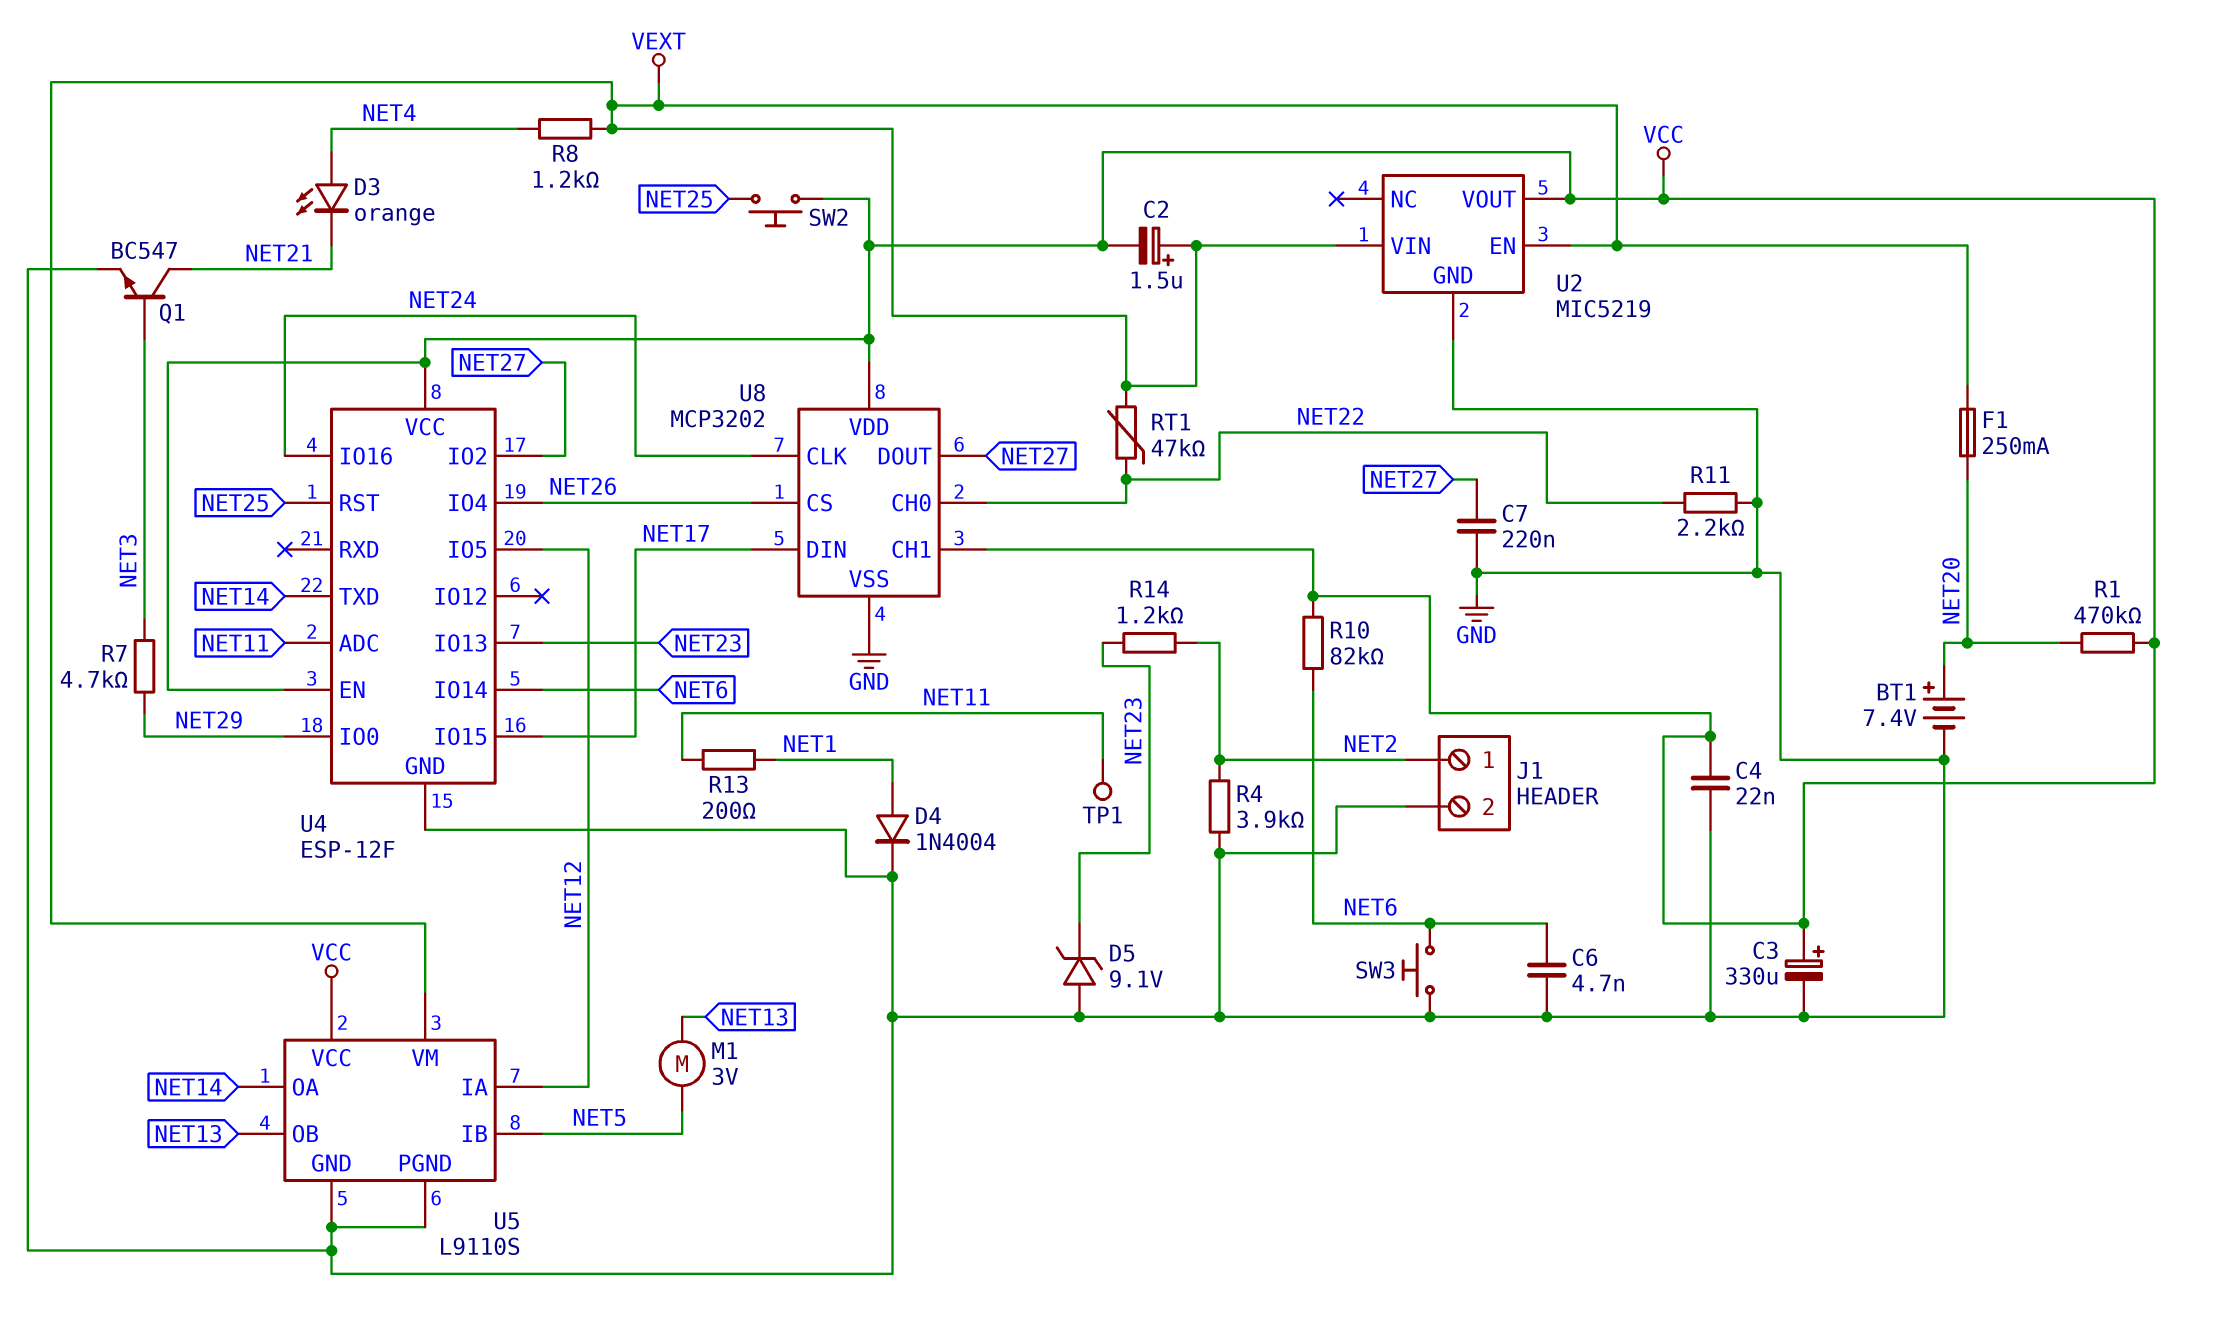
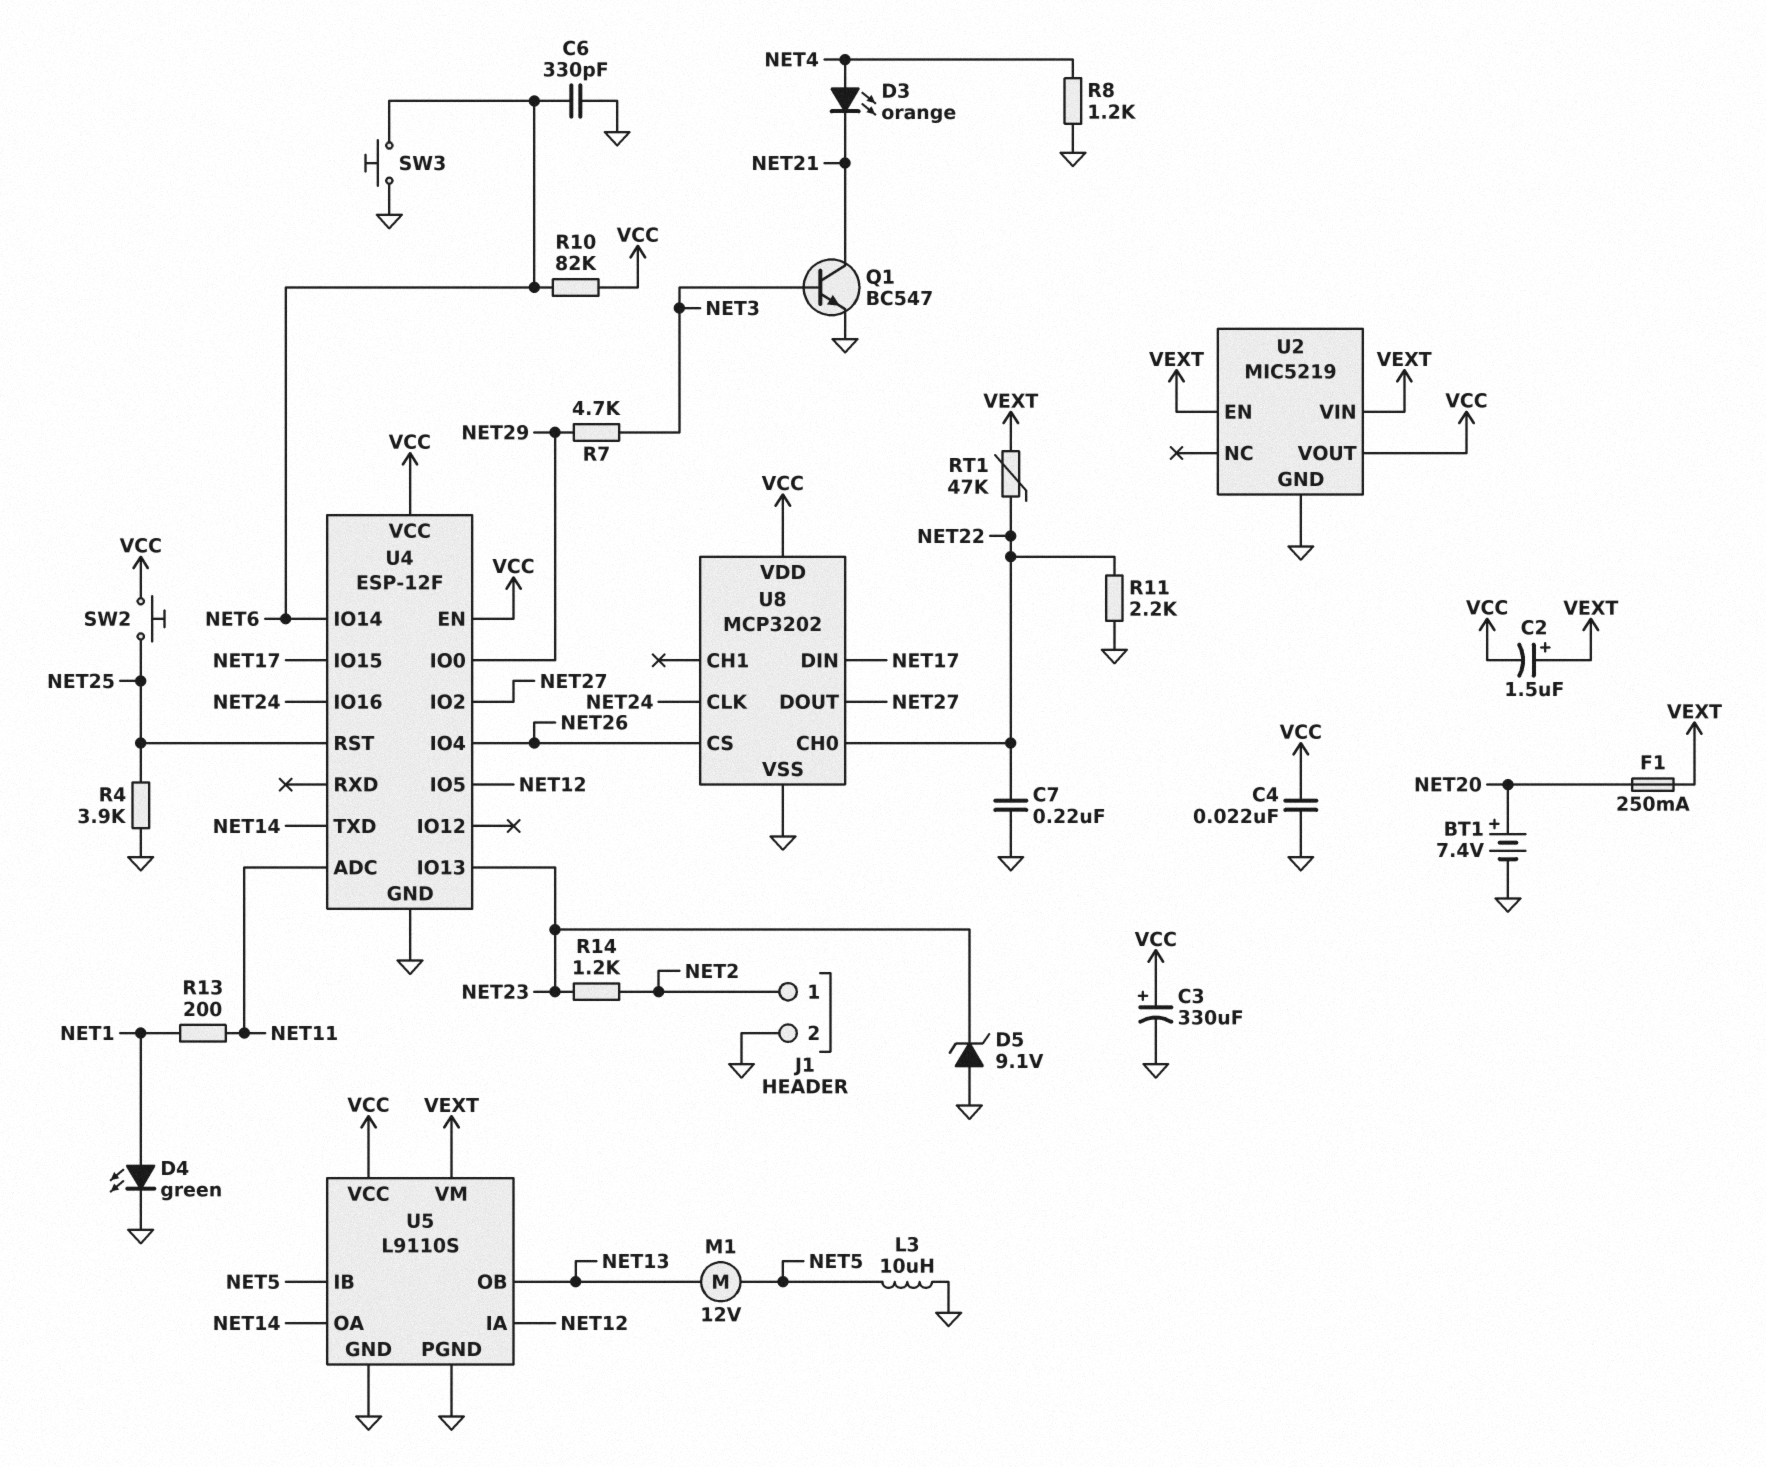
C6: 4.7nF (GND, NET6) -> 330pF (GND, NET6)
C7: 220nF (GND, NET27) -> 220nF (GND, NET22)
D4: diode 1N4004 (A NET1, K GND) -> LED green (A NET1, K GND)
L3: none -> 10uH (GND, NET5)
M1: motor 3V (NET5, NET13) -> motor 12V (NET5, NET13)
R1: 470k (NET20, VCC) -> none
R4: 3.9k (GND, NET2) -> 3.9k (GND, NET25)
R8: 1.2k (NET4, VEXT) -> 1.2k (GND, NET4)
TP1: test point (NET11) -> none
U8 pin CH1: VCC -> none

